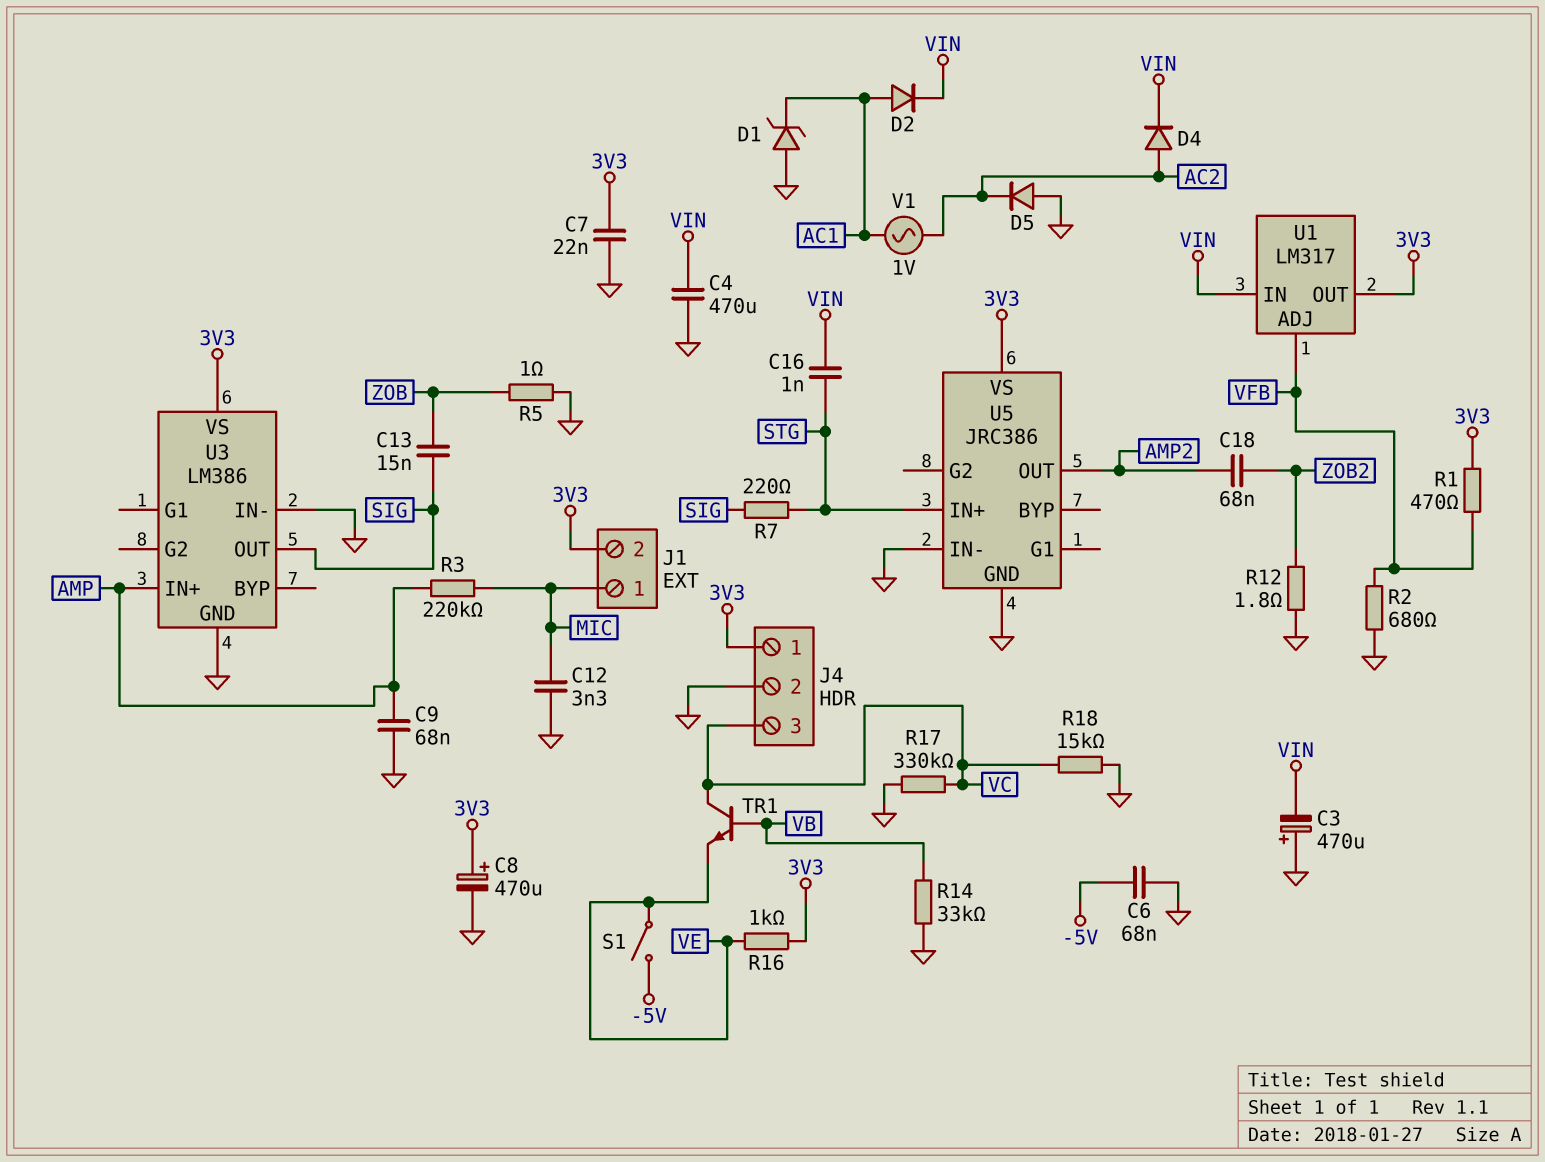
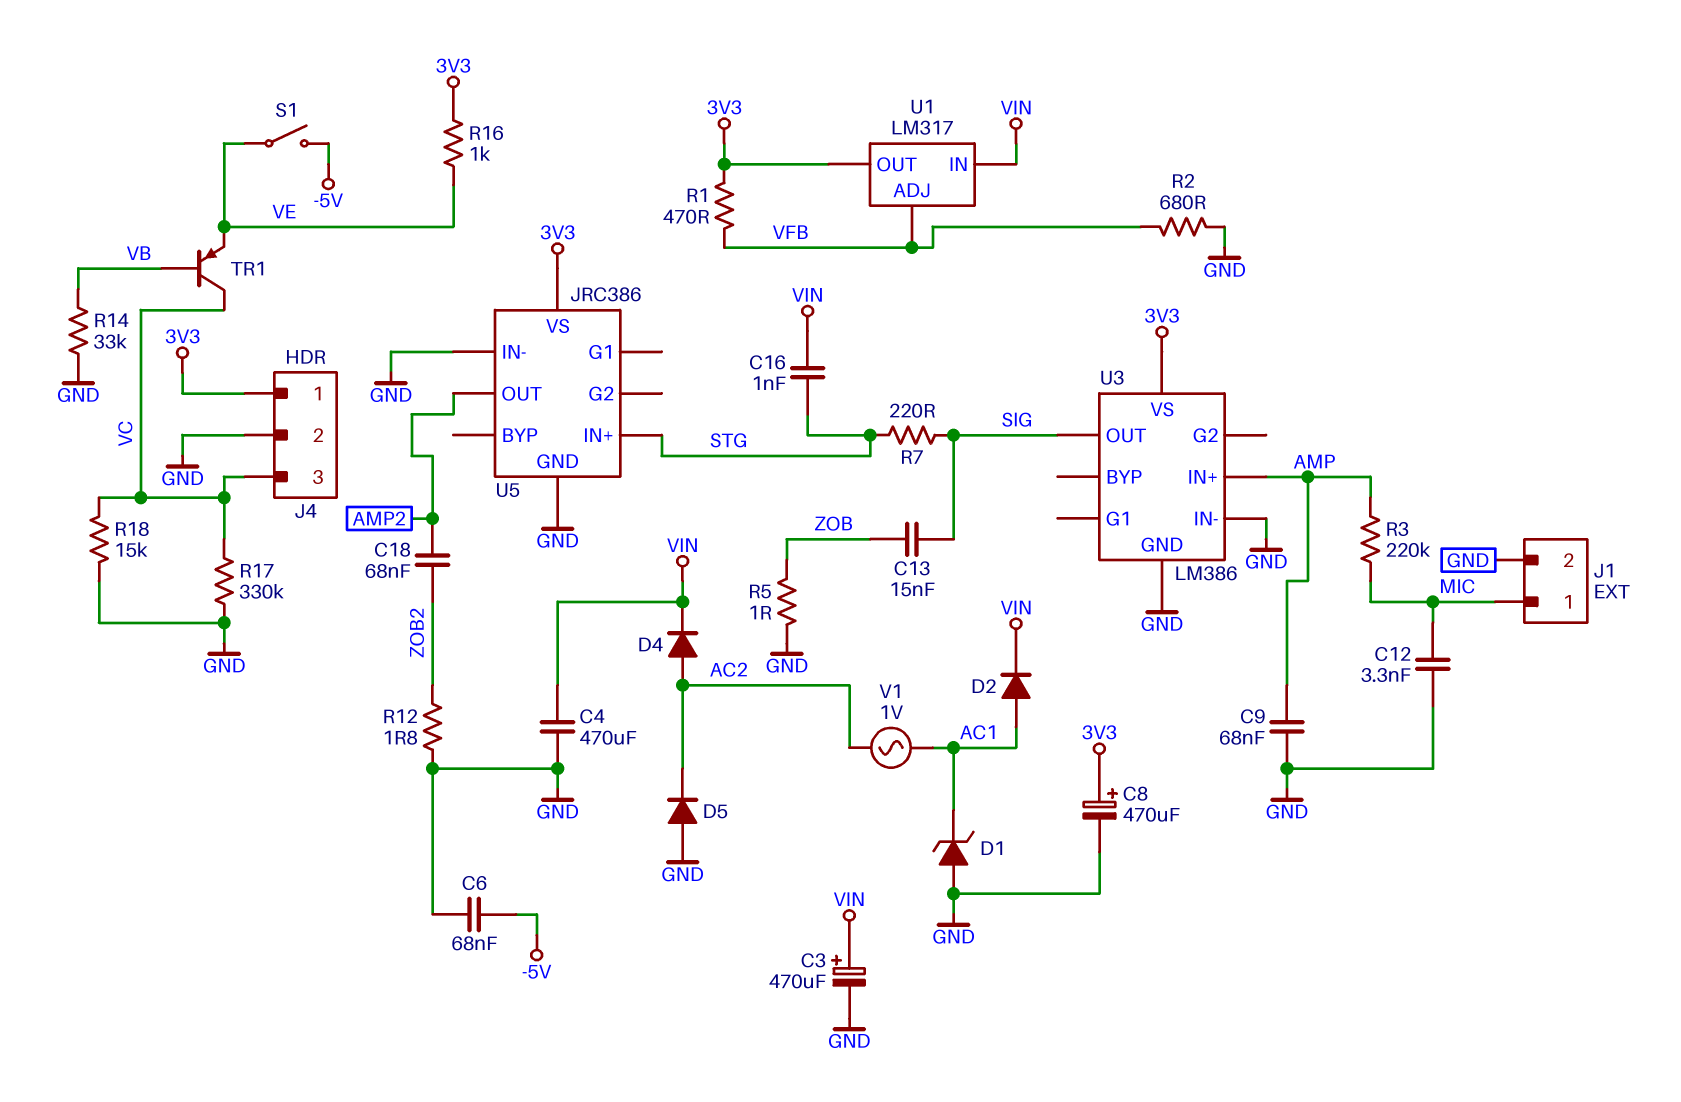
C3: 470uF (plus GND, minus VIN) -> 470uF (plus VIN, minus GND)
C7: 22nF (3V3, GND) -> none
J1 pin 2: 3V3 -> GND
TR1: NPN (B VB, C VC, E VE) -> PNP (B VB, C VC, E VE)

